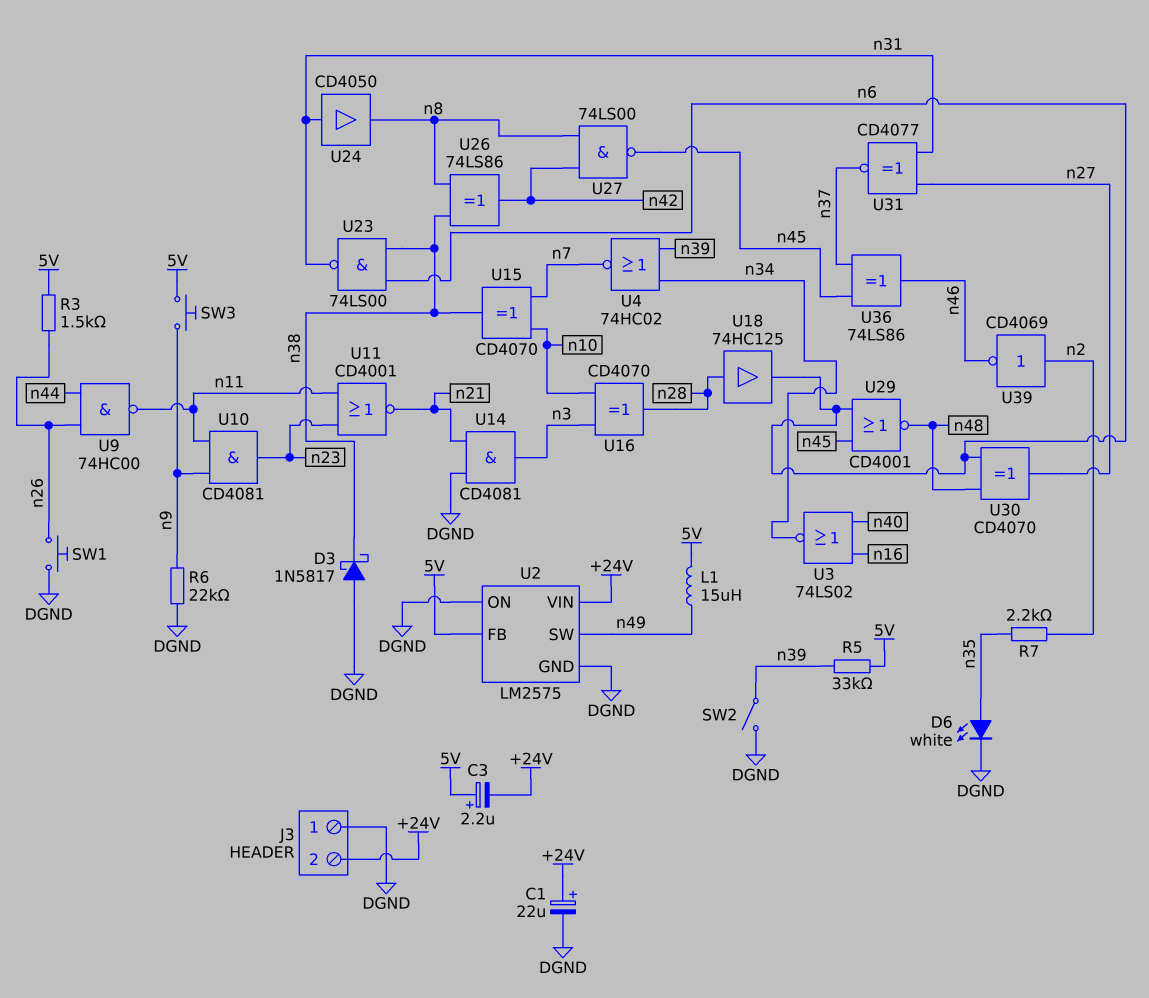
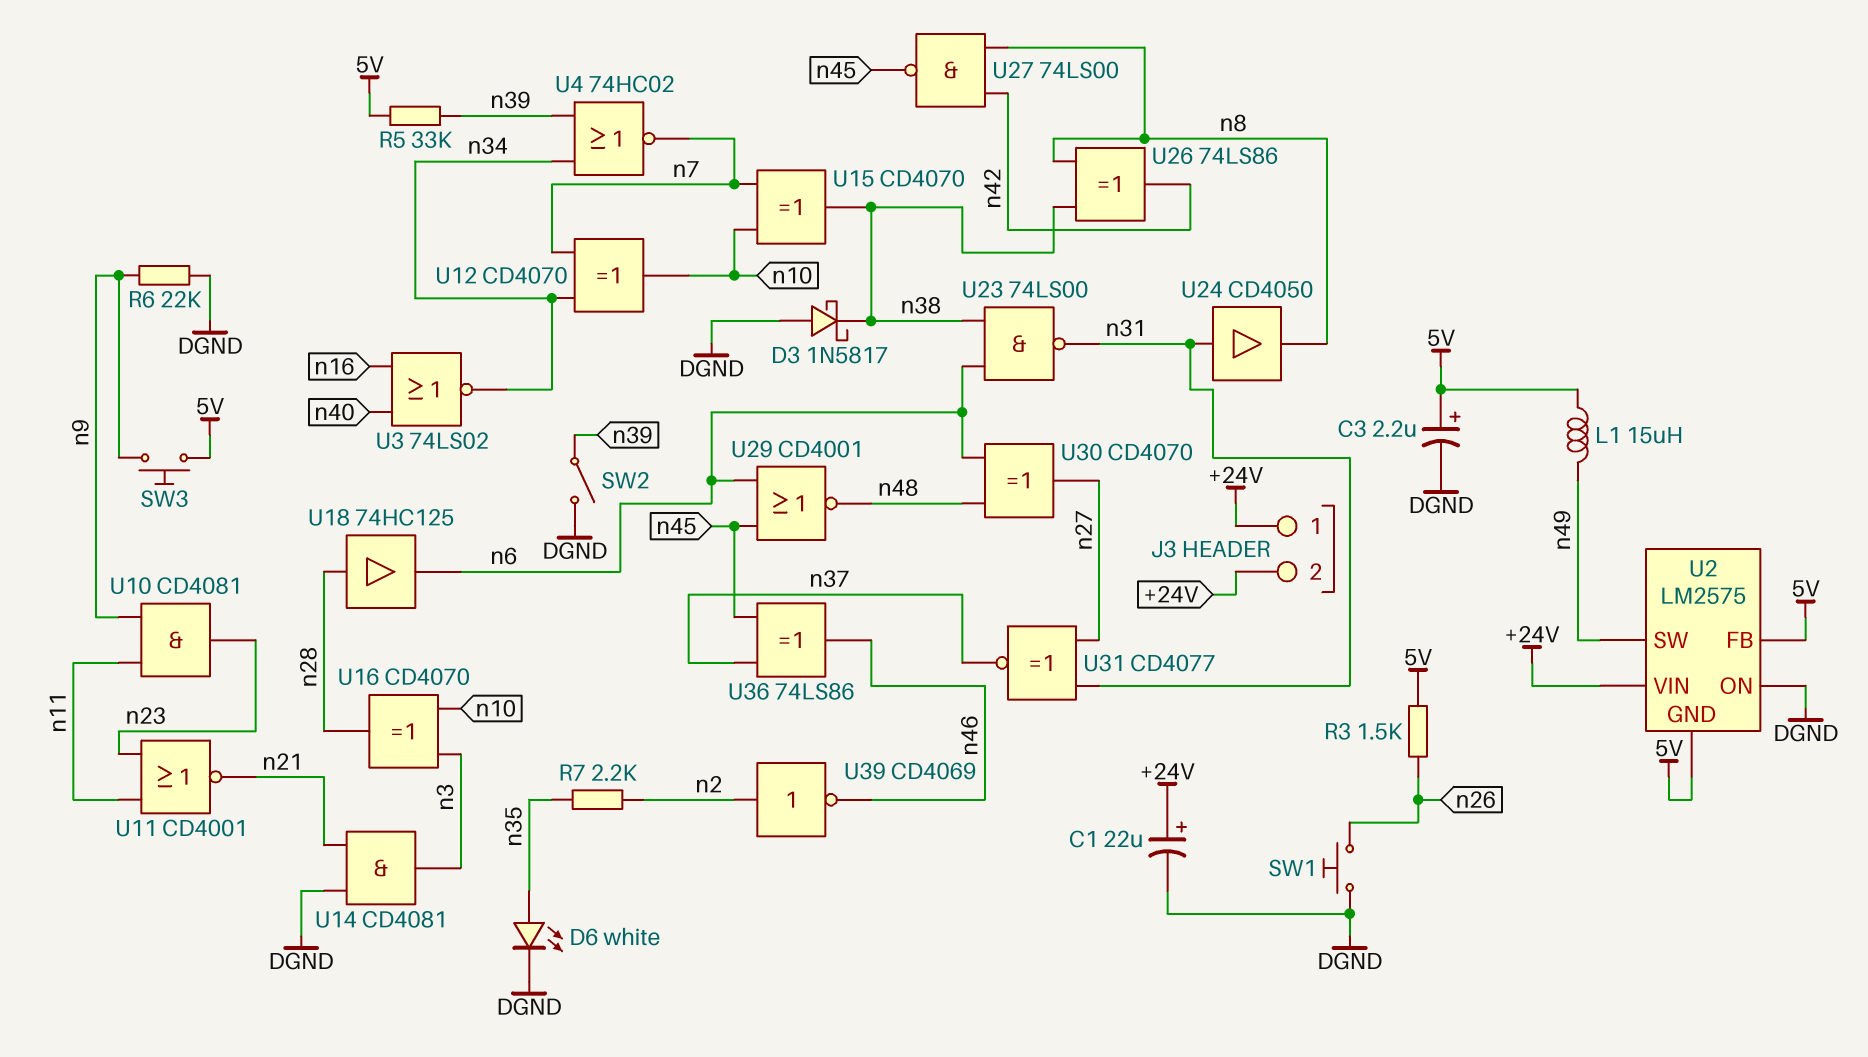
C3: 2.2uF (plus 5V, minus +24V) -> 2.2uF (plus 5V, minus DGND)
J3 pin 1: DGND -> +24V
U2 pin GND: DGND -> 5V
U9: NAND 74HC00 (in n26, in n44, out n11) -> none
U12: none -> XOR CD4070 (in n7, in n34, out n10)

